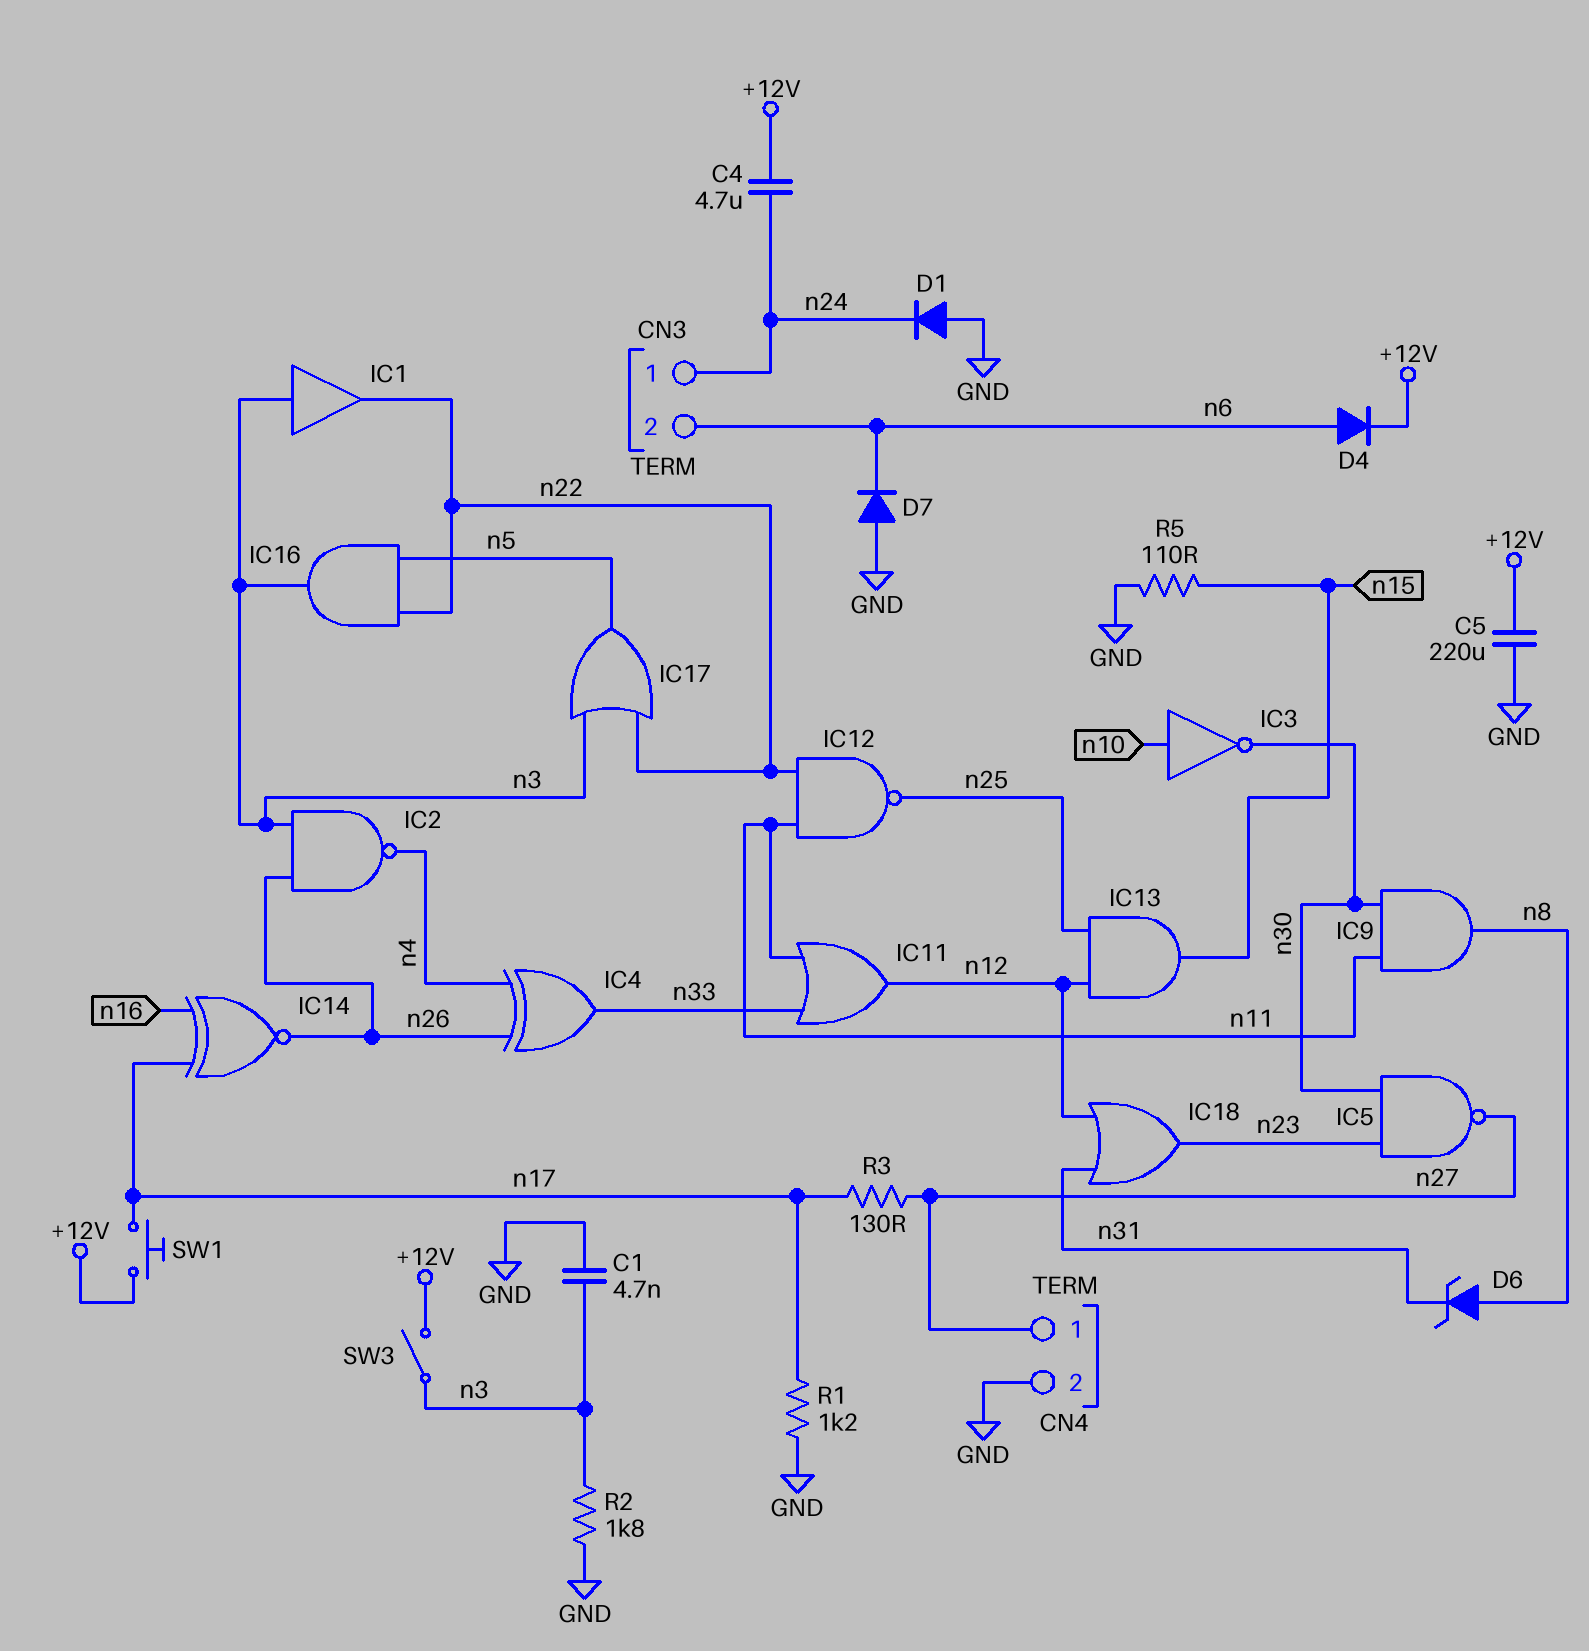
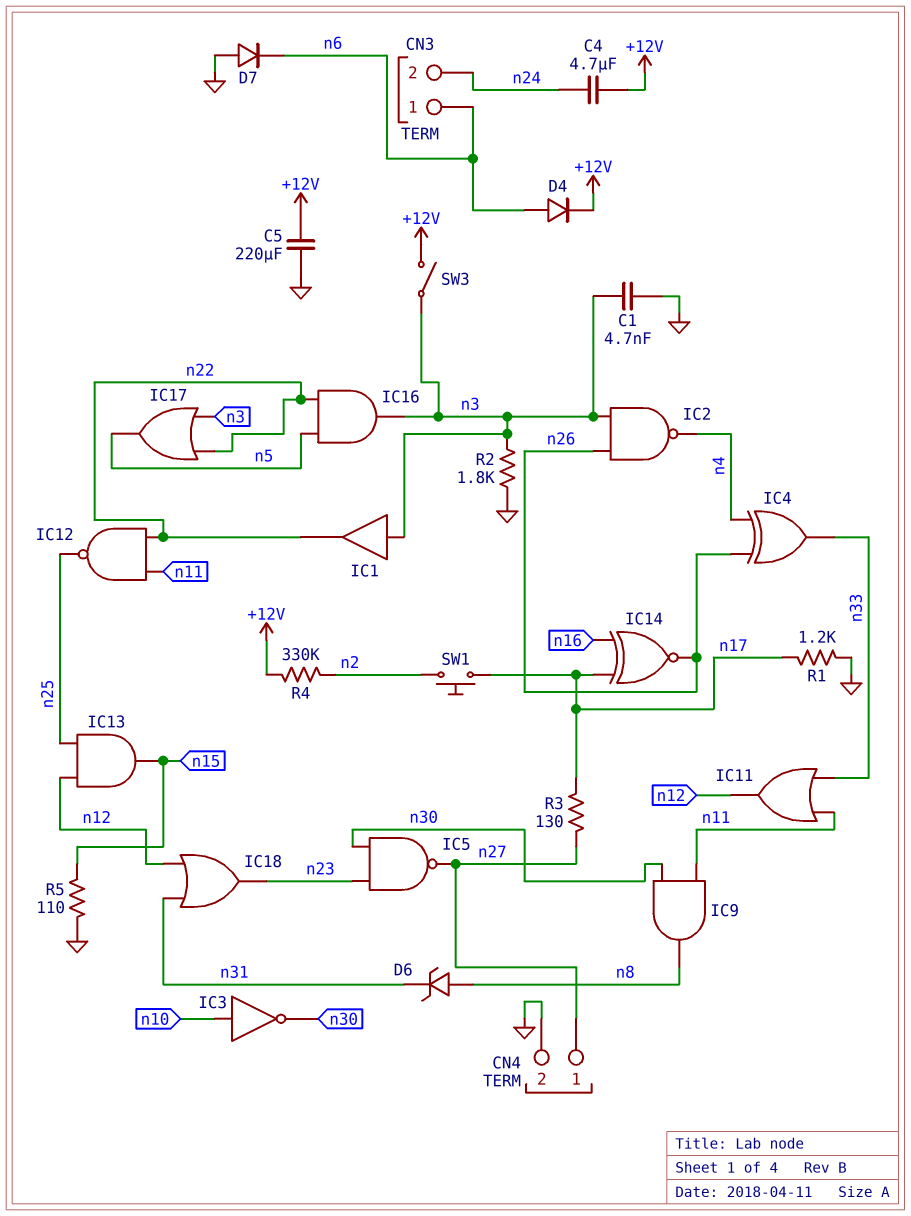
CN3 pin 1: n24 -> n6
CN3 pin 2: n6 -> n24
D1: diode (A GND, K n24) -> none
R4: none -> 330k (+12V, n2)
SW1: button (+12V, n17) -> button (n2, n17)

